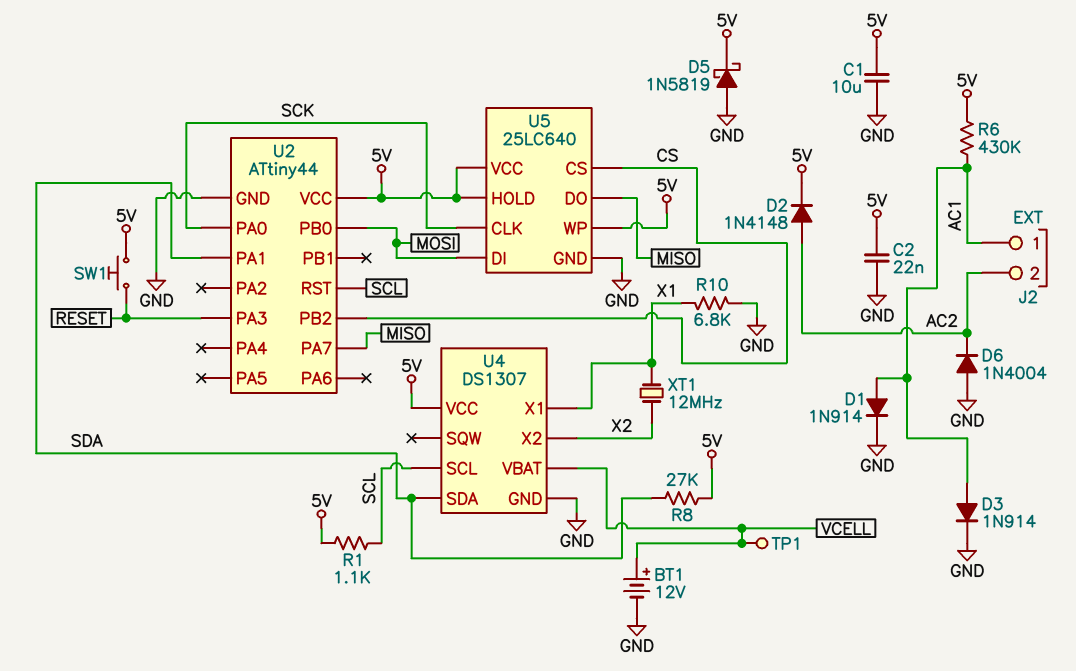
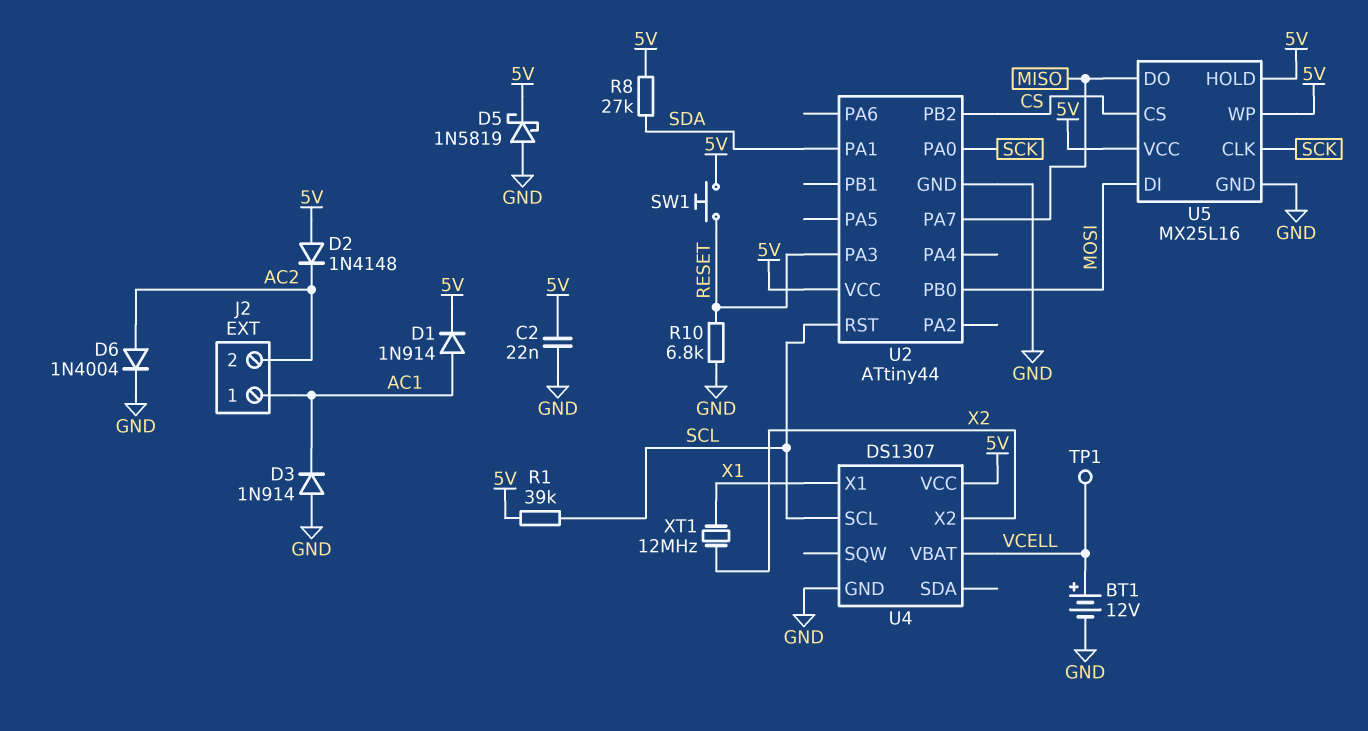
C1: 10uF (5V, GND) -> none
D1: diode 1N914 (A AC1, K GND) -> diode 1N914 (A AC1, K 5V)
D2: diode 1N4148 (A AC2, K 5V) -> diode 1N4148 (A 5V, K AC2)
D3: diode 1N914 (A AC1, K GND) -> diode 1N914 (A GND, K AC1)
D6: diode 1N4004 (A GND, K AC2) -> diode 1N4004 (A AC2, K GND)
R1: 1.1k (5V, SCL) -> 39k (5V, SCL)
R6: 430k (5V, AC1) -> none
R10: 6.8k (GND, X1) -> 6.8k (GND, RESET)
U4 pin SDA: SDA -> none
U5: 25LC640 -> MX25L16

